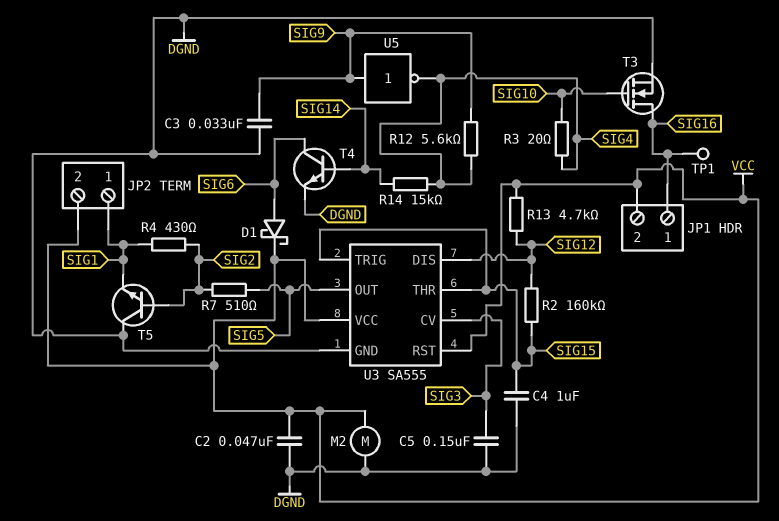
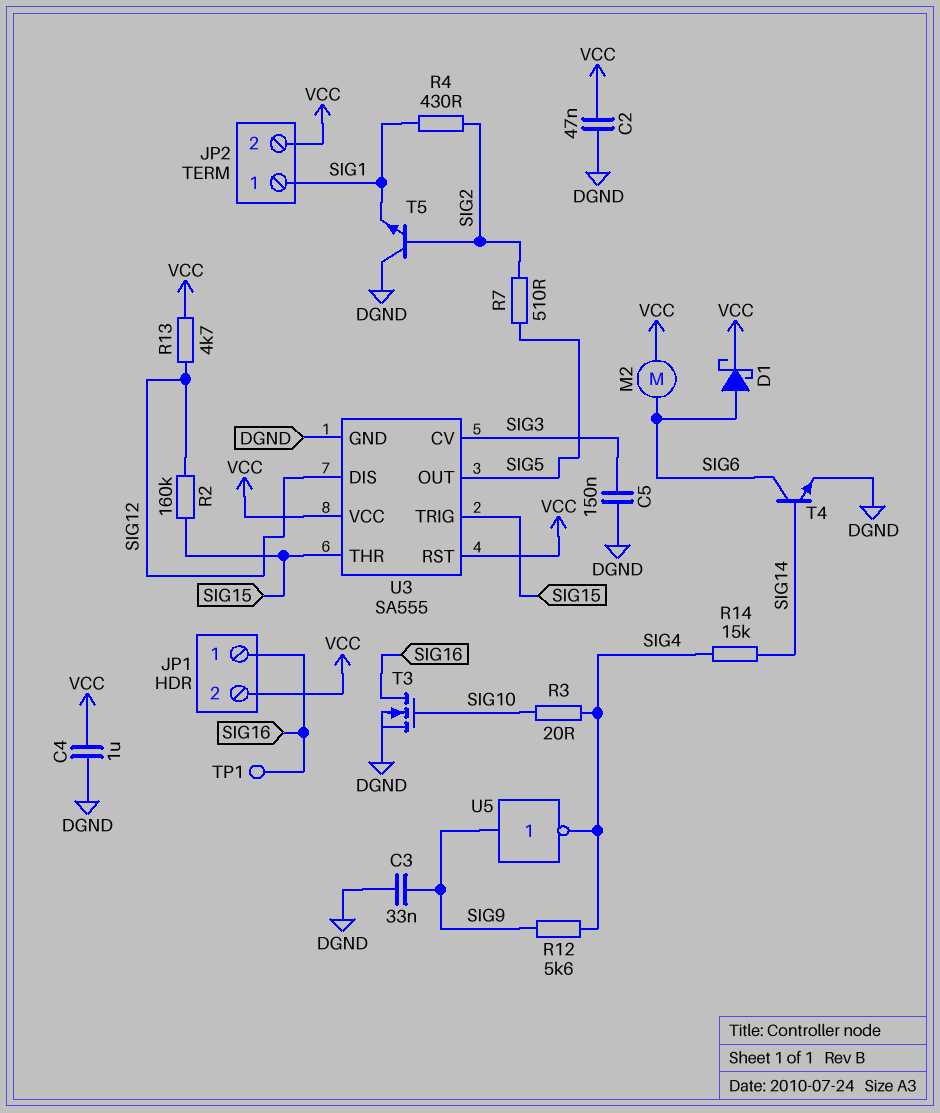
C4: 1uF (DGND, SIG15) -> 1uF (DGND, VCC)
M2: motor (DGND, VCC) -> motor (SIG6, VCC)

